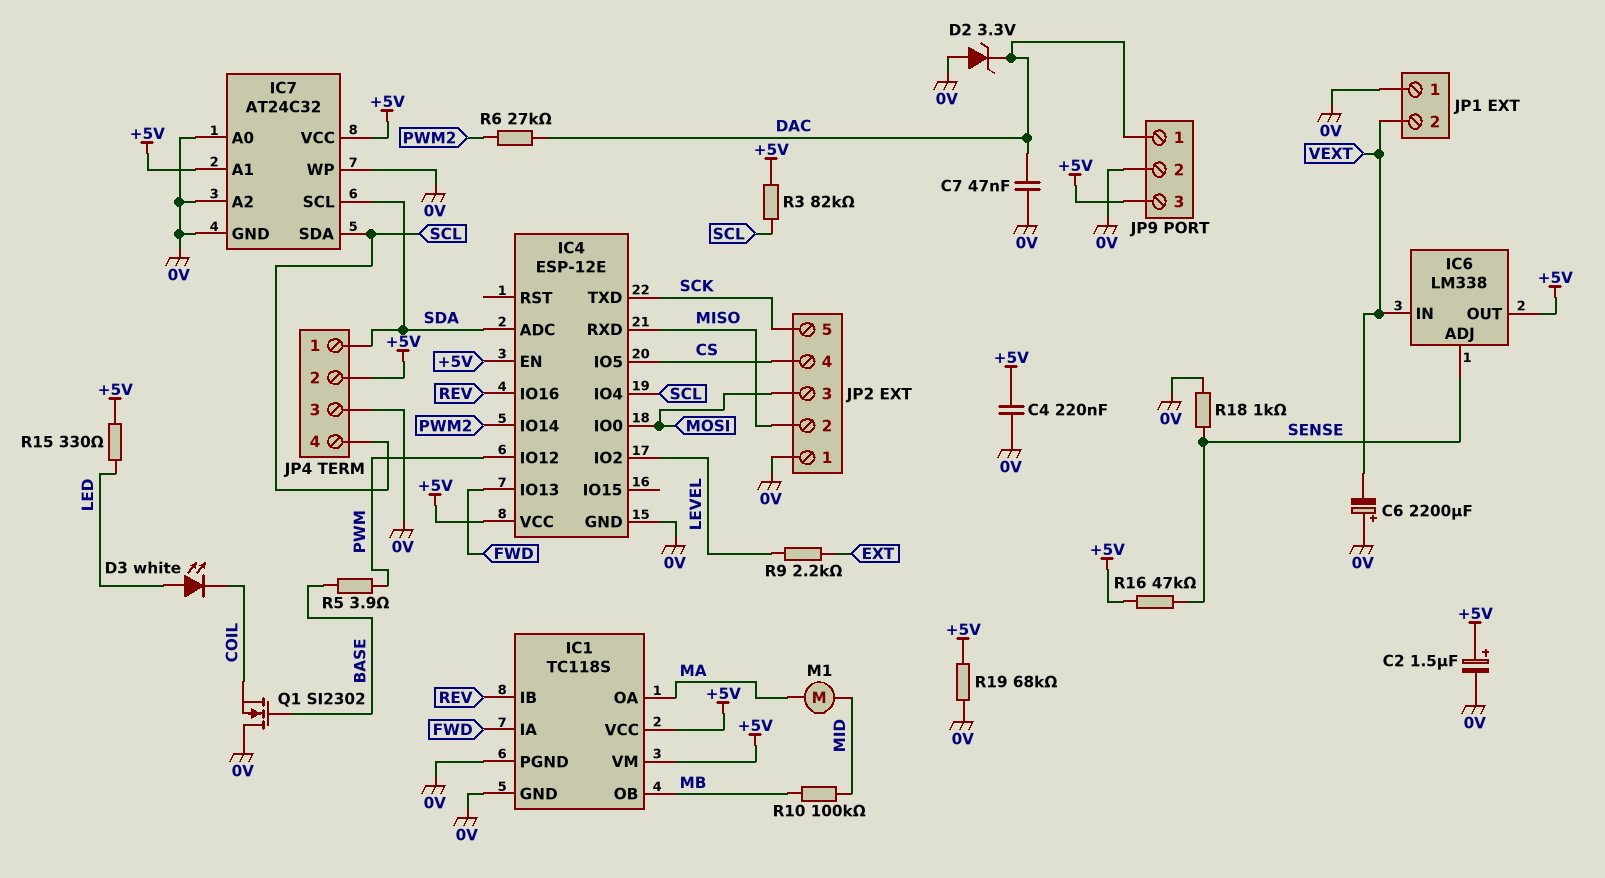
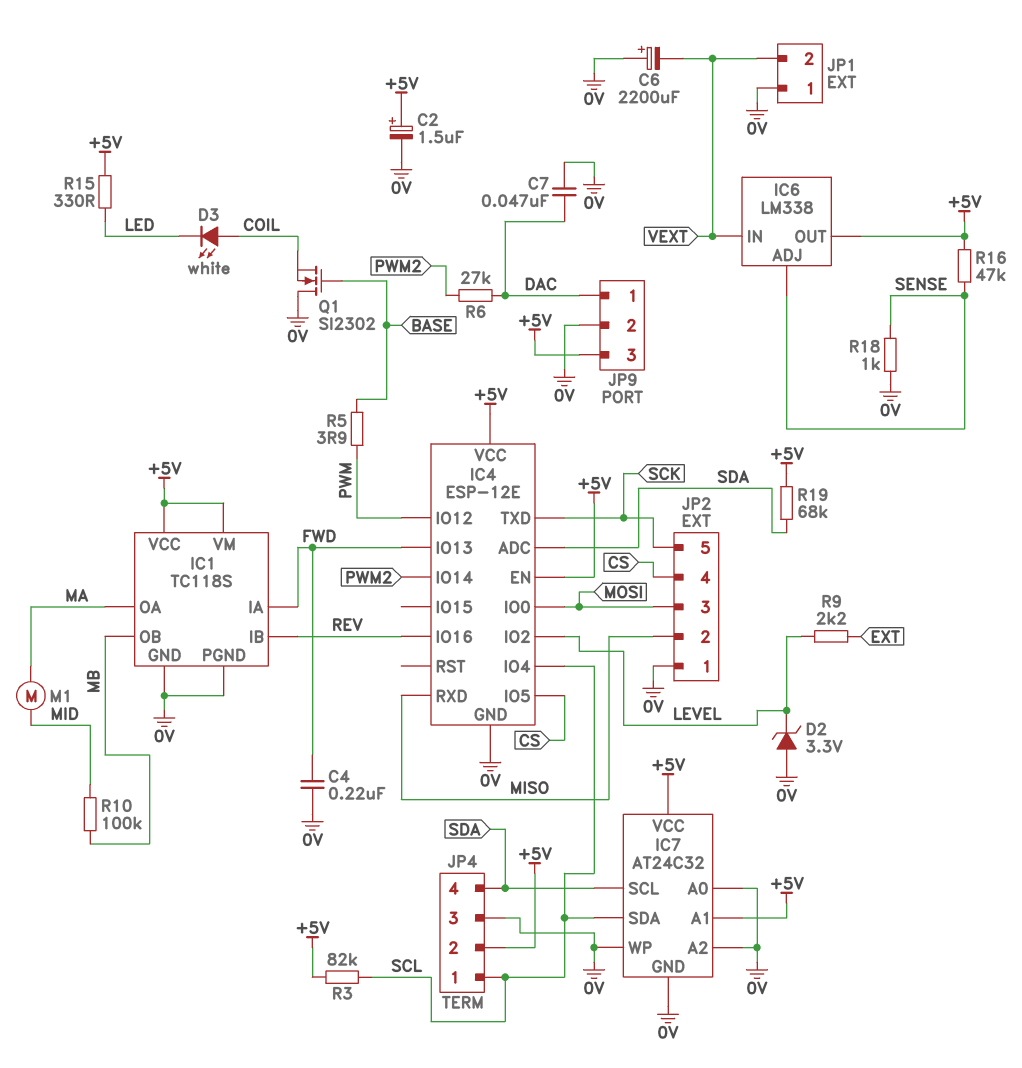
C4: 220nF (+5V, 0V) -> 220nF (0V, FWD)
D2: zener 3.3V (A 0V, K DAC) -> zener 3.3V (A 0V, K LEVEL)
D3: LED white (A LED, K COIL) -> LED white (A COIL, K LED)
JP4 pin 1: SDA -> SCL
JP4 pin 4: SCL -> SDA
R19: 68k (+5V, 0V) -> 68k (+5V, SDA)

